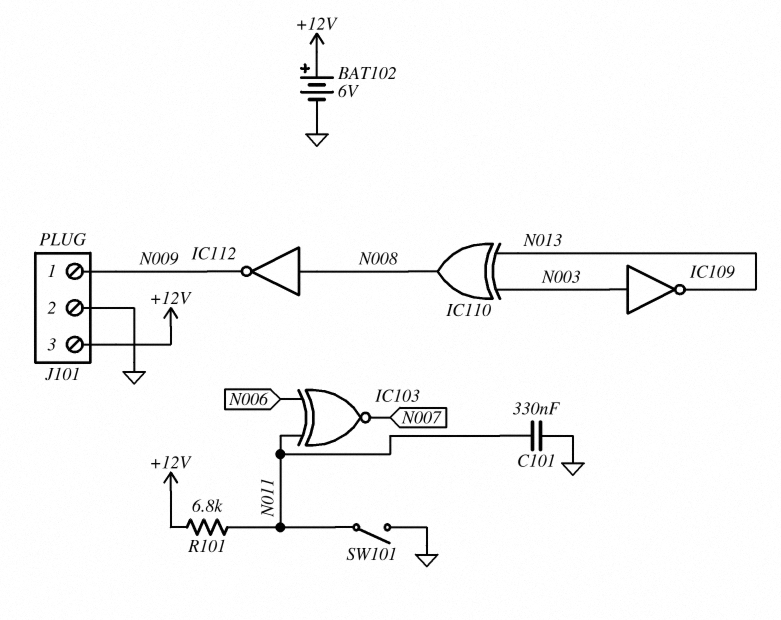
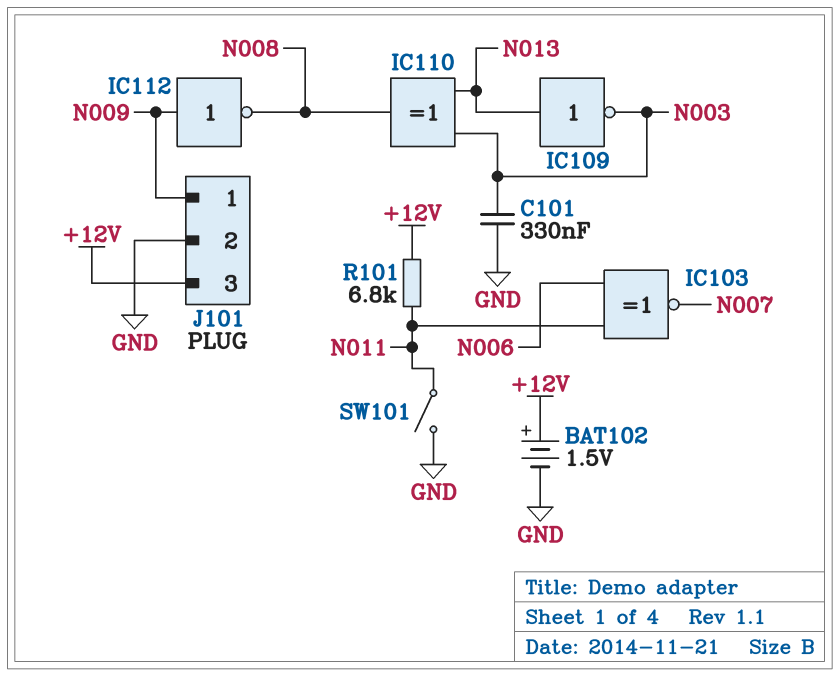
BAT102: 6V (plus +12V, minus GND) -> 1.5V (plus +12V, minus GND)
C101: 330nF (GND, N011) -> 330nF (GND, N003)
IC109: NOT (in N003, out N013) -> NOT (in N013, out N003)
IC112: NOT (in N008, out N009) -> NOT (in N009, out N008)

